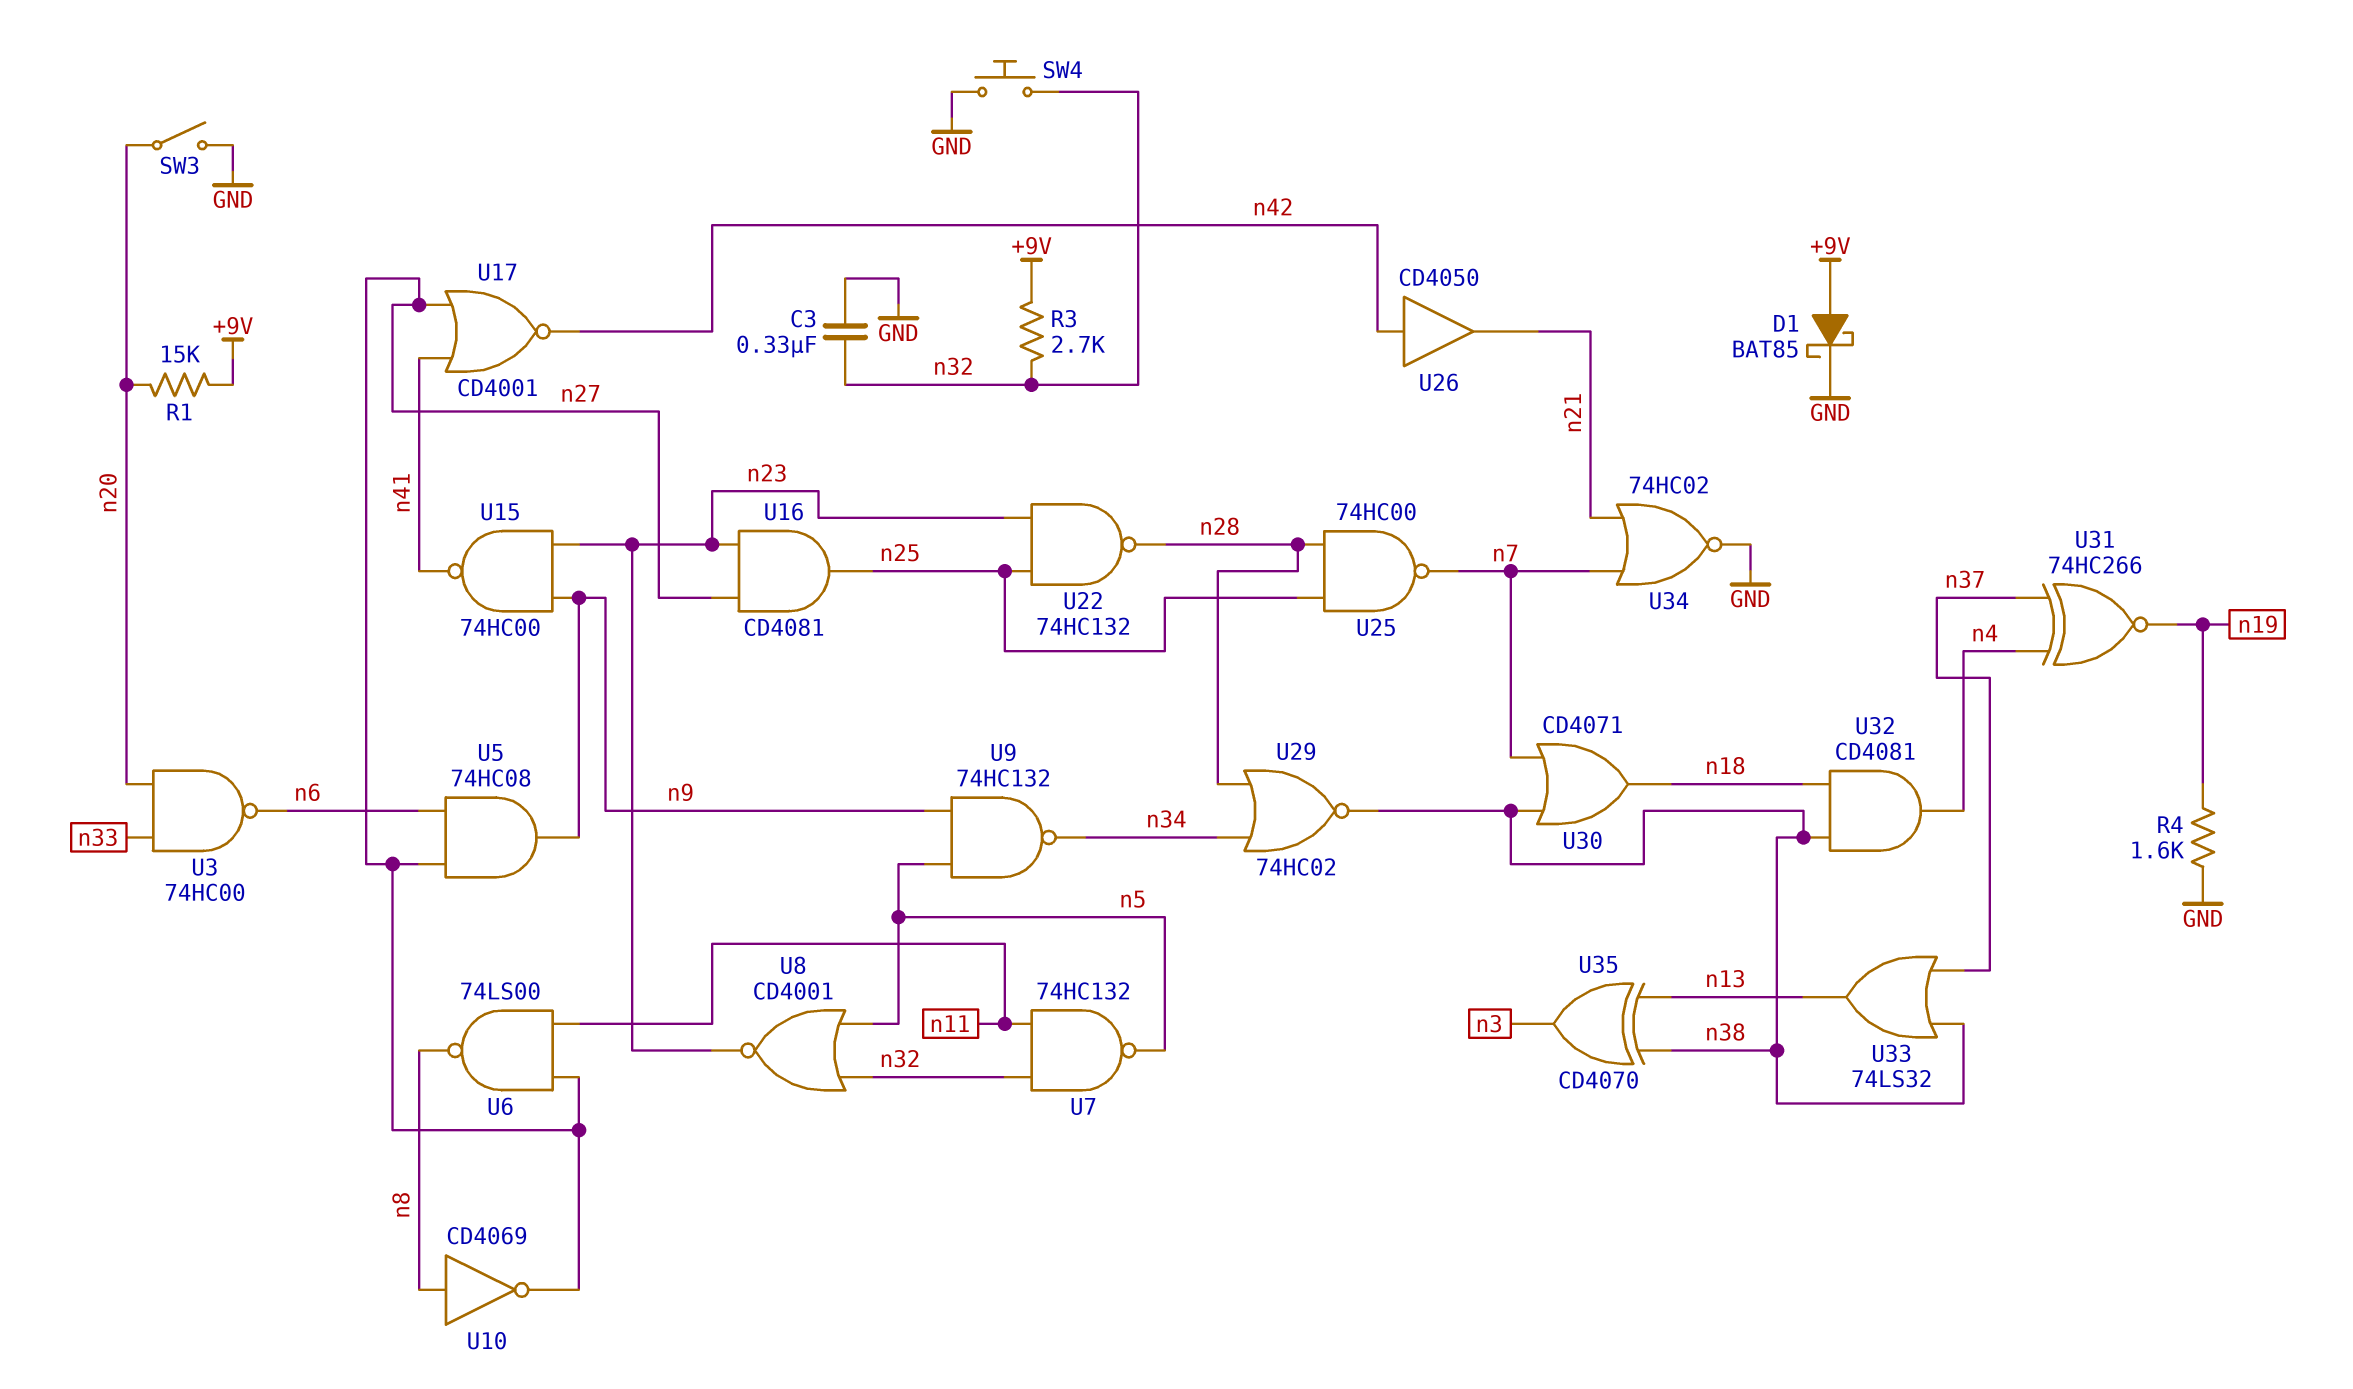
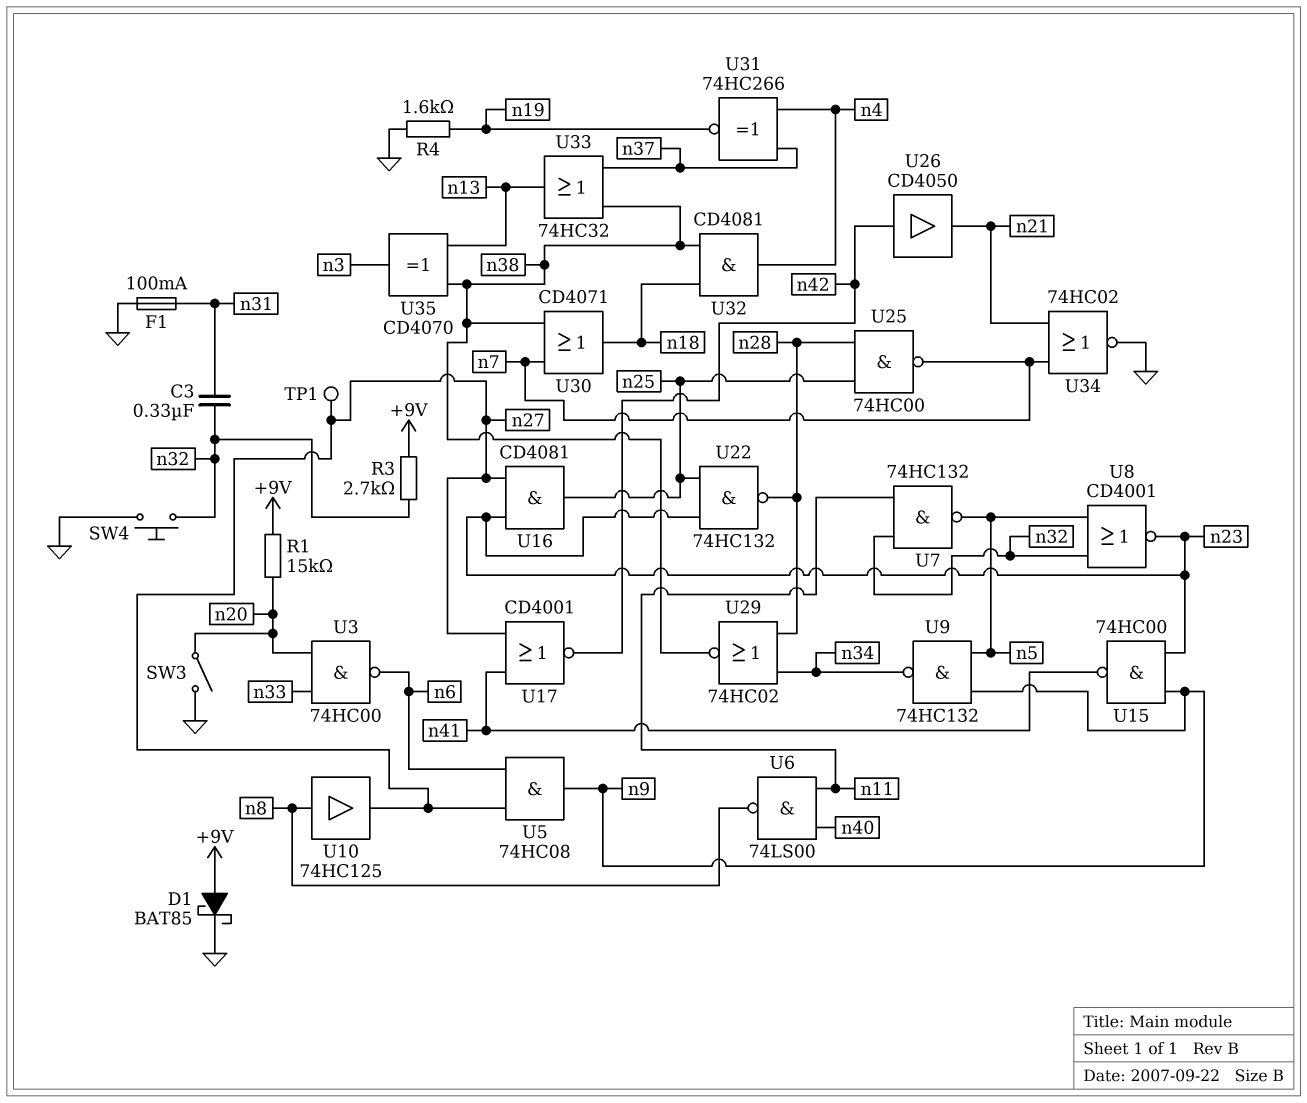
C3: 330nF (GND, n32) -> 330nF (n31, n32)
F1: none -> 100mA (GND, n31)
TP1: none -> test point (n27)
U6: NAND 74LS00 (in n11, in n27, out n8) -> NAND 74LS00 (in n11, in n40, out n8)
U10: NOT CD4069 (in n8, out n27) -> buffer 74HC125 (in n8, out n27)
U33: OR 74LS32 (in n37, in n38, out n13) -> OR 74HC32 (in n37, in n38, out n13)

